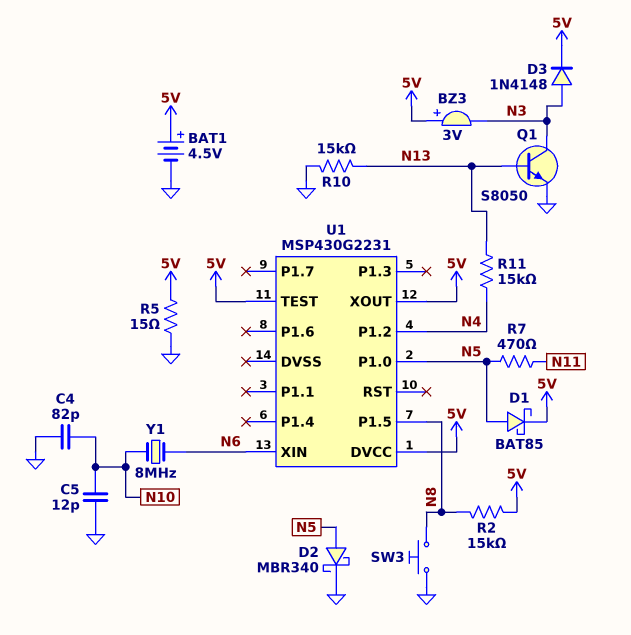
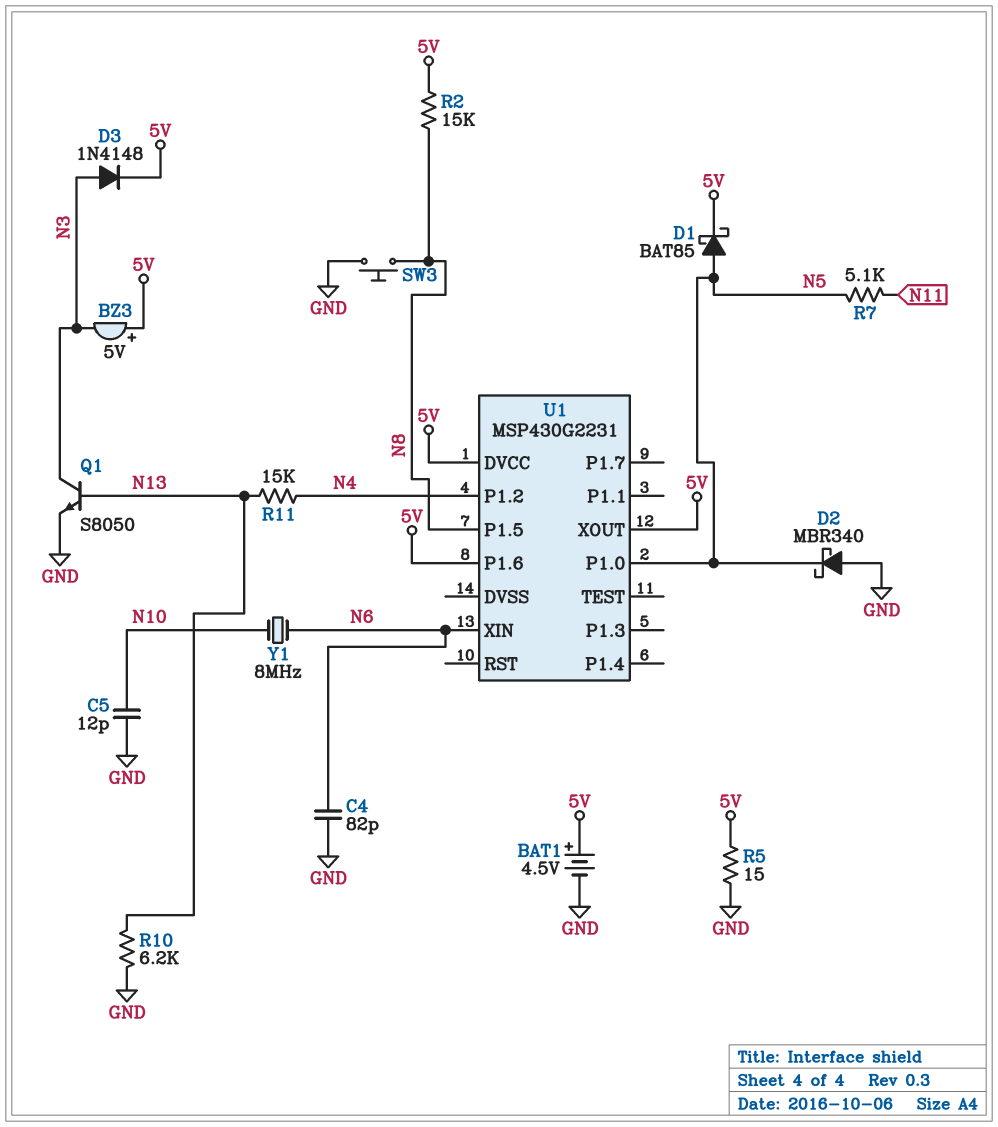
BZ3: buzzer 3V (plus 5V, minus N3) -> buzzer 5V (plus 5V, minus N3)
C4: 82pF (GND, N10) -> 82pF (GND, N6)
D2: schottky MBR340 (A N5, K GND) -> schottky MBR340 (A GND, K N5)
R7: 470 (N5, N11) -> 5.1k (N5, N11)
R10: 15k (GND, N13) -> 6.2k (GND, N13)
U1 pin P1.6: none -> 5V
U1 pin TEST: 5V -> none

